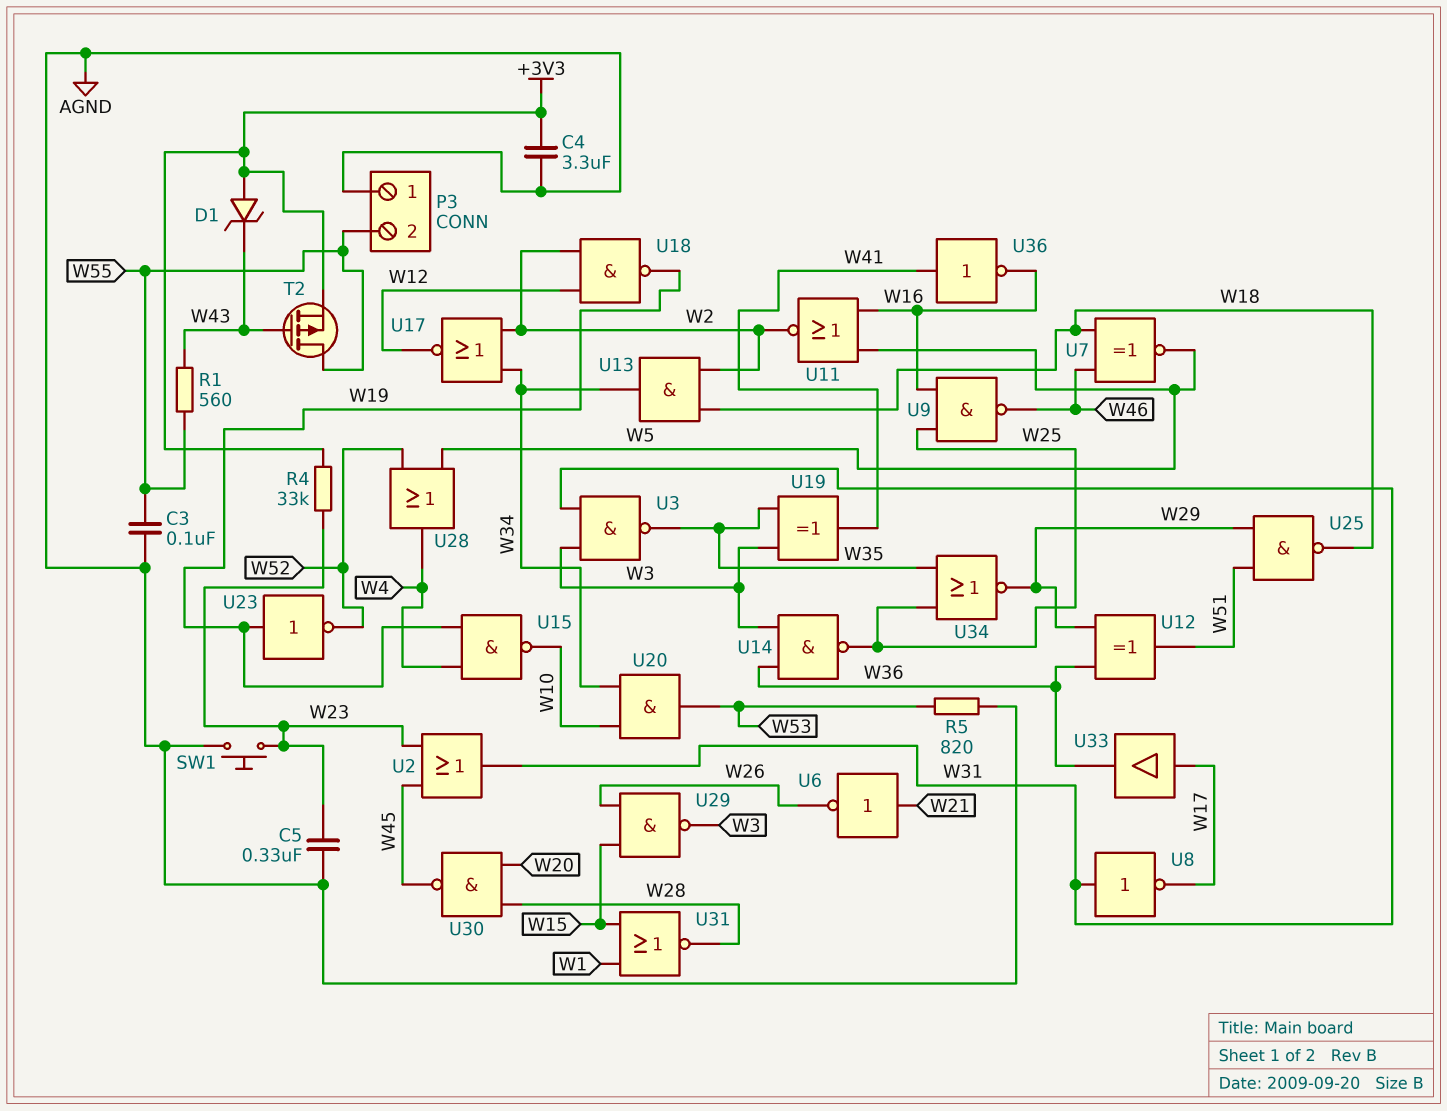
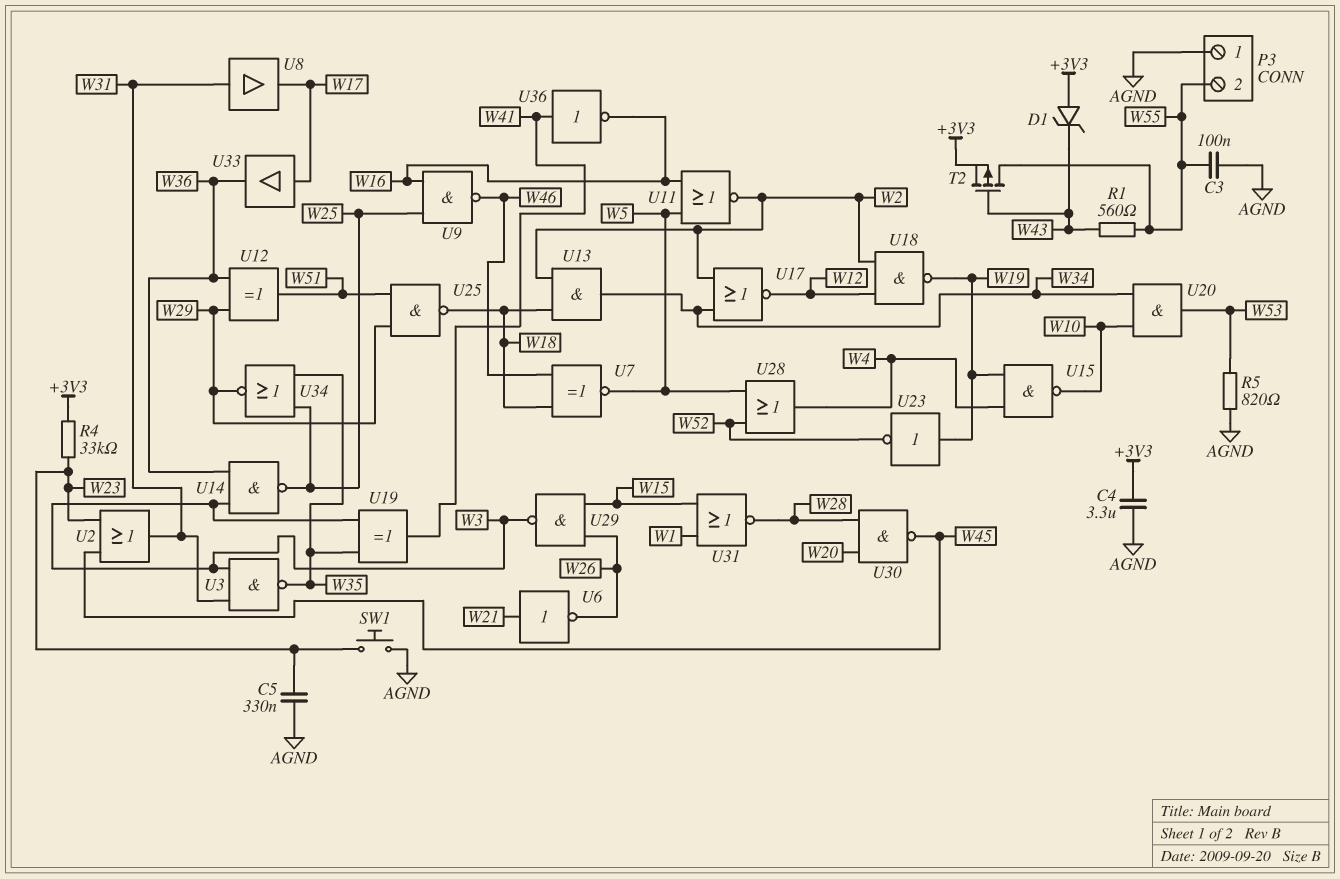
U8: NOT (in W31, out W17) -> buffer (in W31, out W17)

